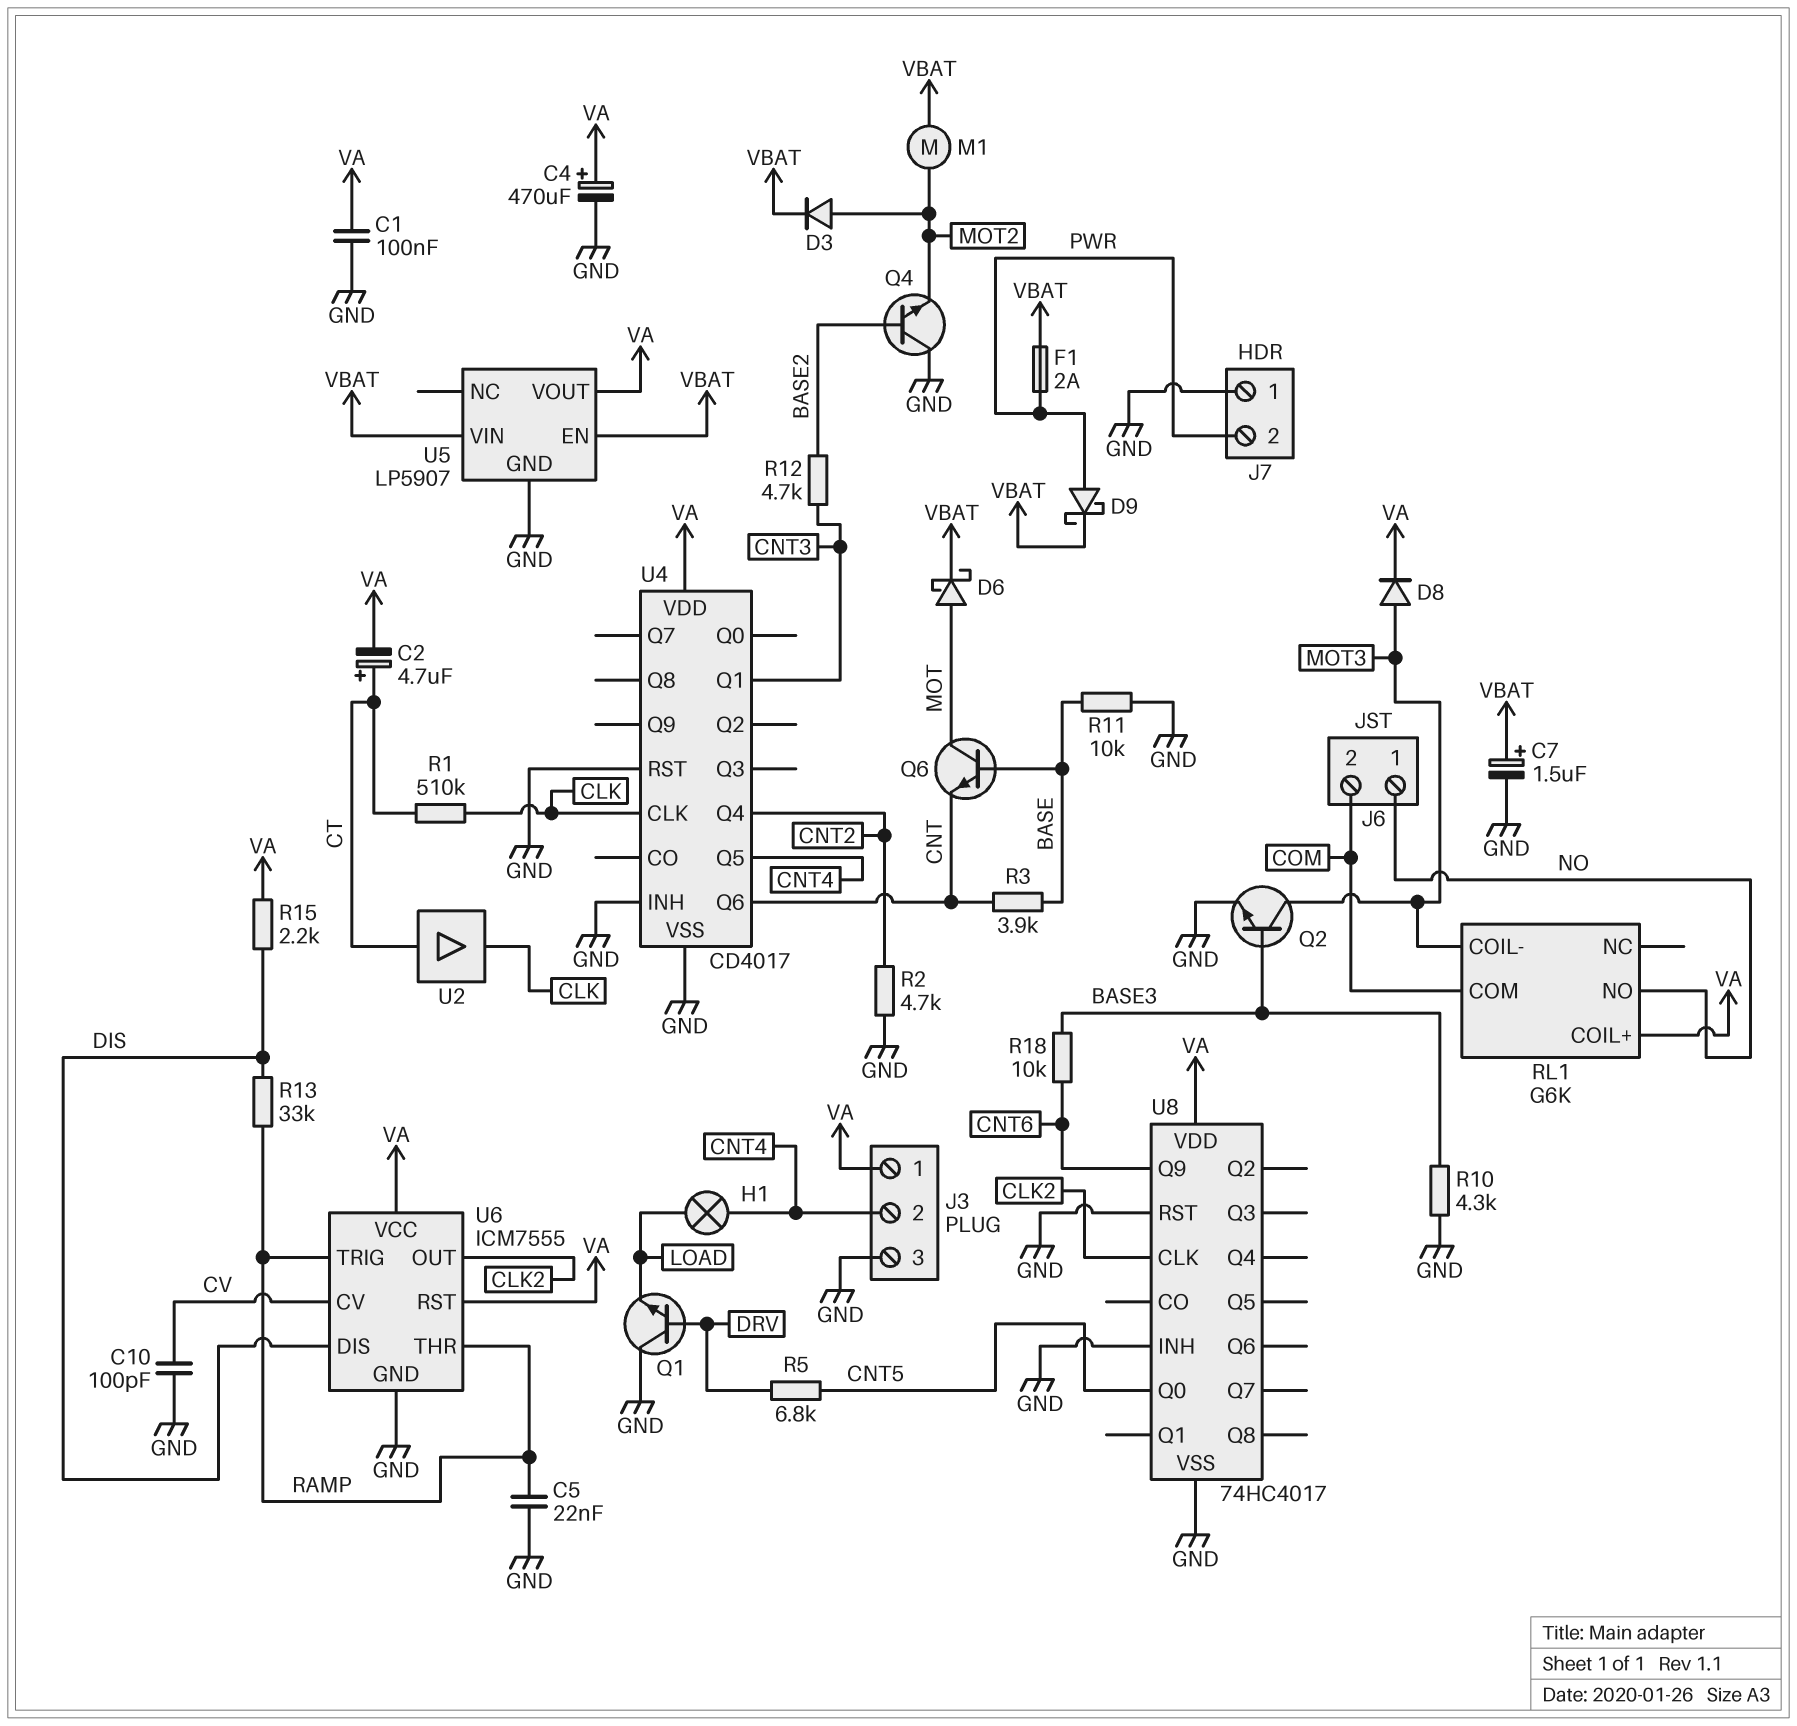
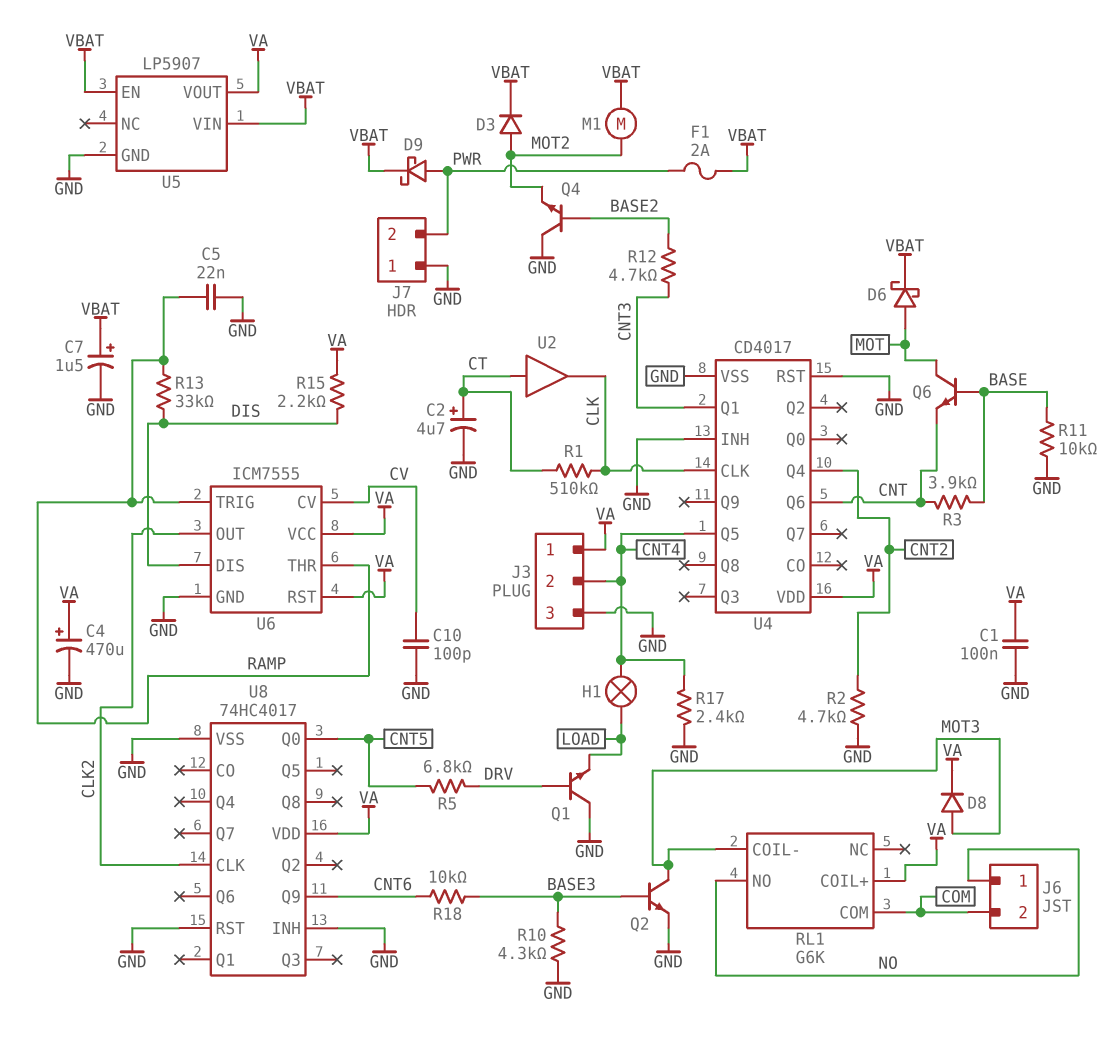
C2: 4.7uF (plus CT, minus VA) -> 4.7uF (plus CT, minus GND)
R17: none -> 2.4k (CNT4, GND)

